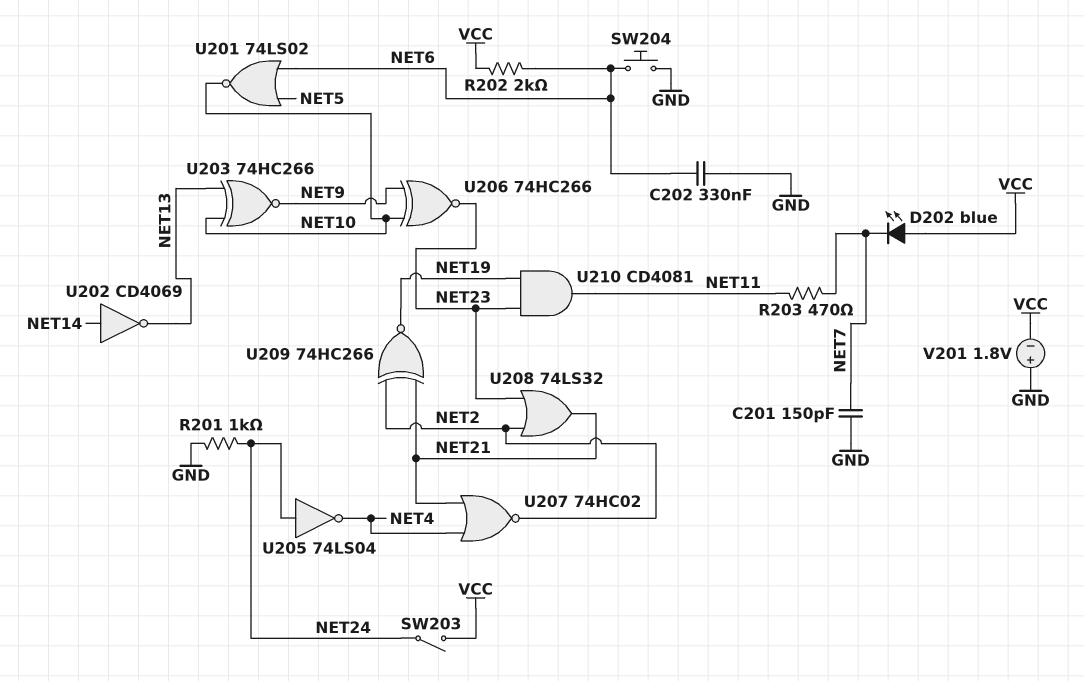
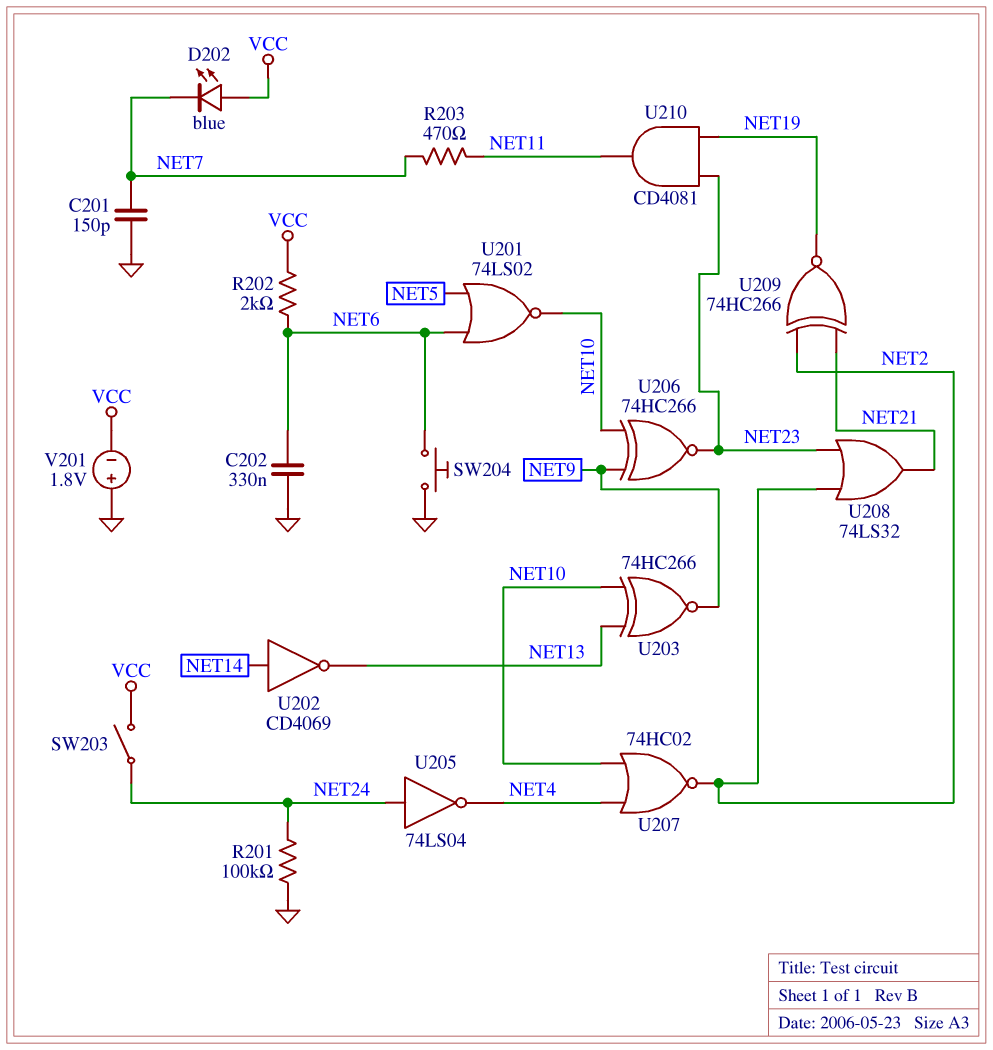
R201: 1k (GND, NET24) -> 100k (GND, NET24)
U207: NOR 74HC02 (in NET4, in NET21, out NET2) -> NOR 74HC02 (in NET4, in NET10, out NET2)

